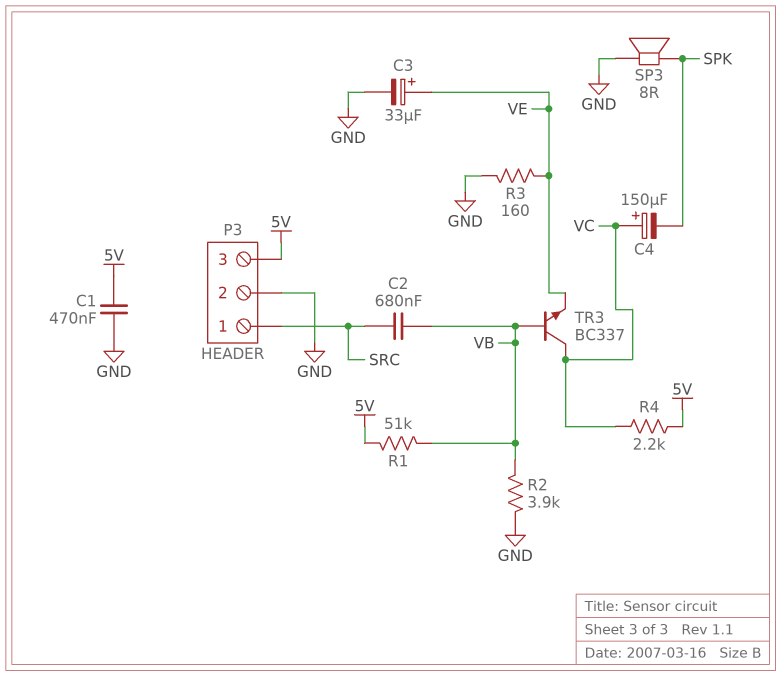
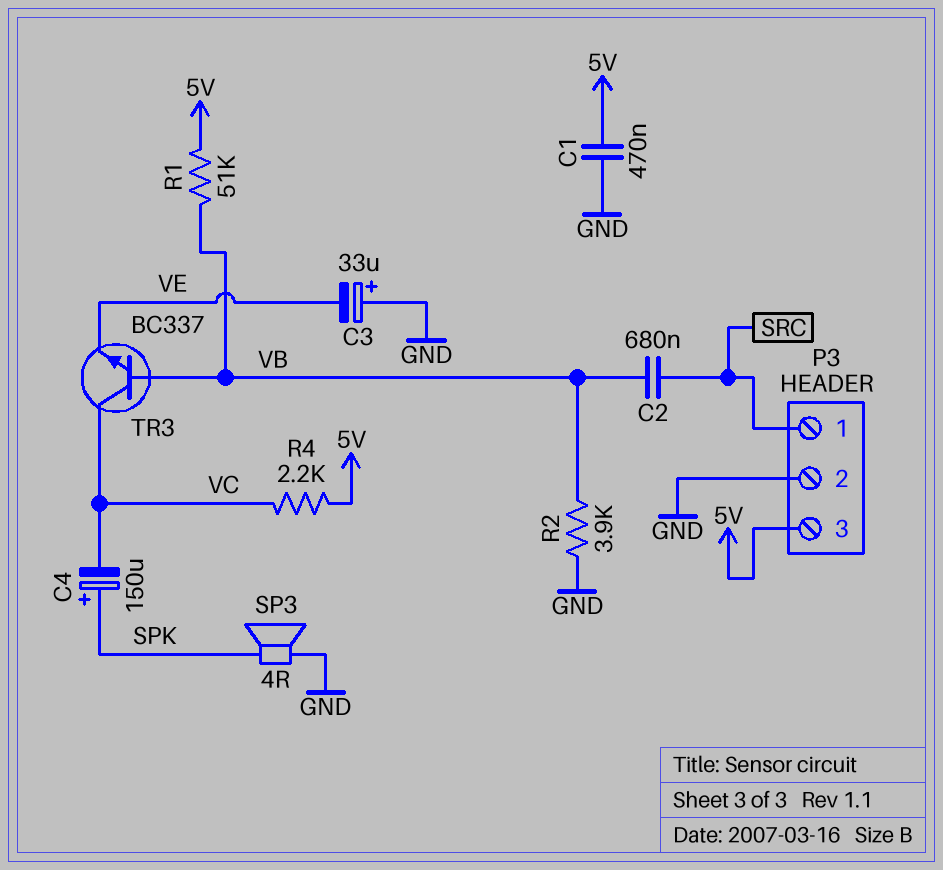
C3: 33uF (plus VE, minus GND) -> 33uF (plus GND, minus VE)
C4: 150uF (plus VC, minus SPK) -> 150uF (plus SPK, minus VC)
R3: 160 (GND, VE) -> none
SP3: speaker 8R (GND, SPK) -> speaker 4R (GND, SPK)

